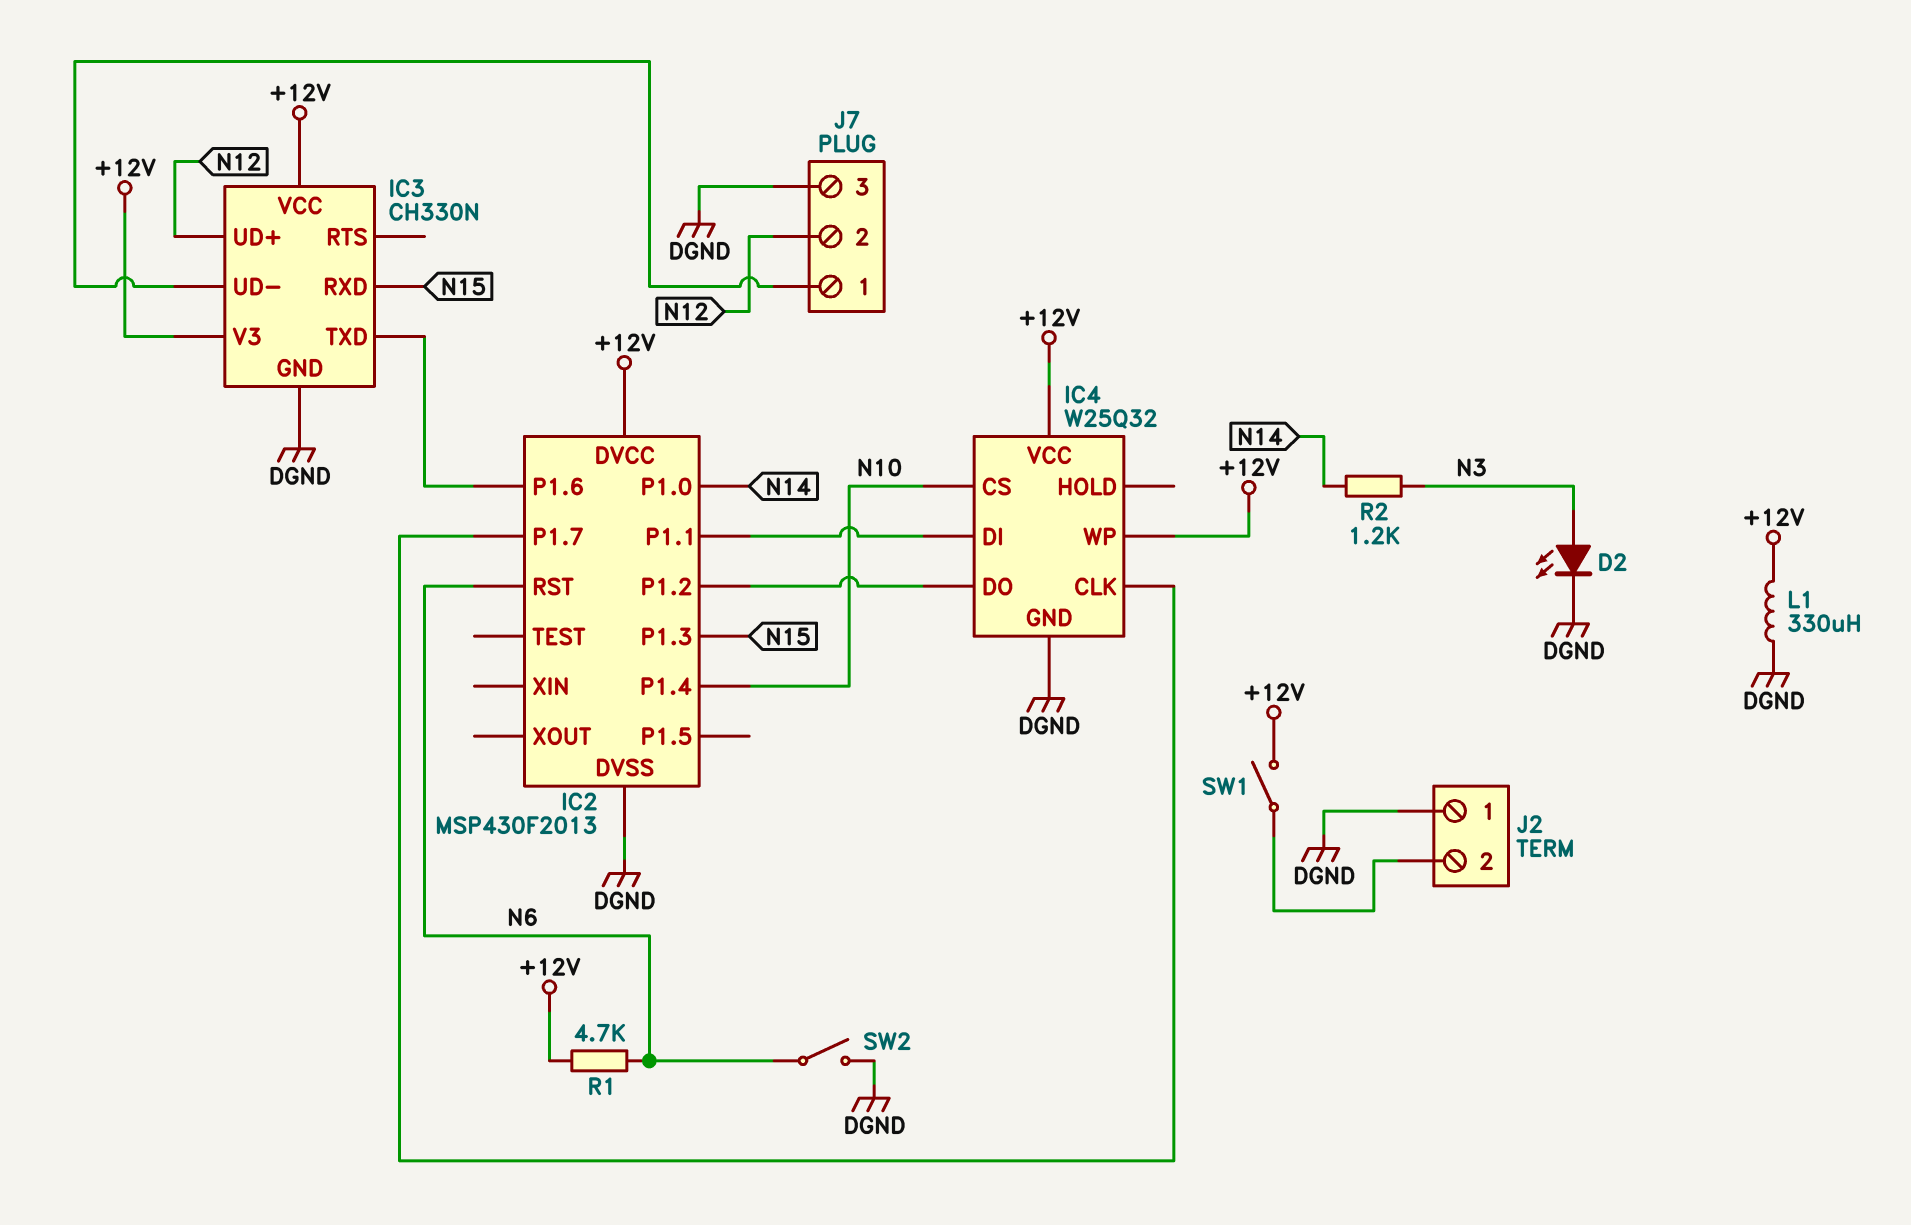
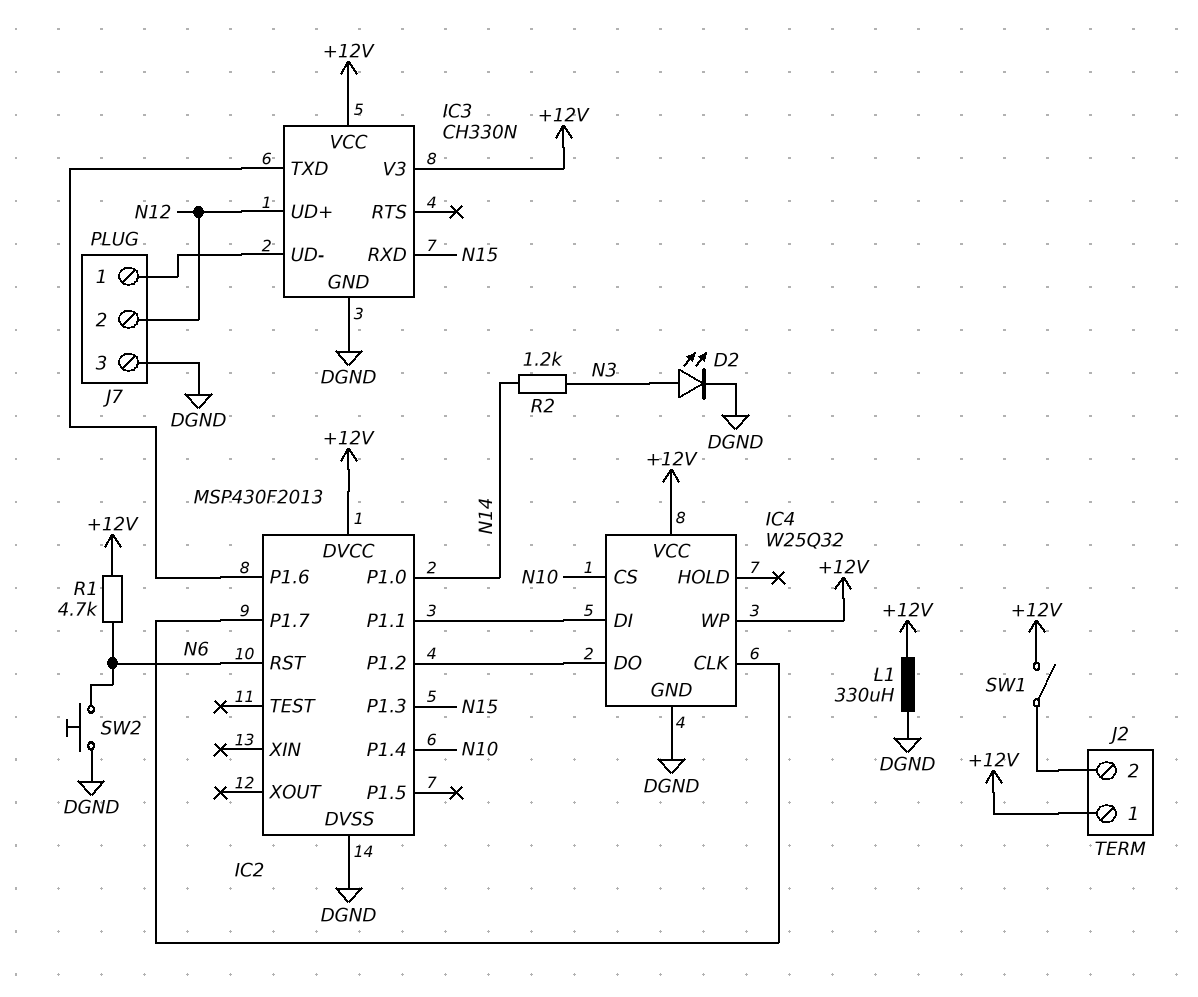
J2 pin 1: DGND -> +12V
SW2: switch (DGND, N6) -> button (DGND, N6)

